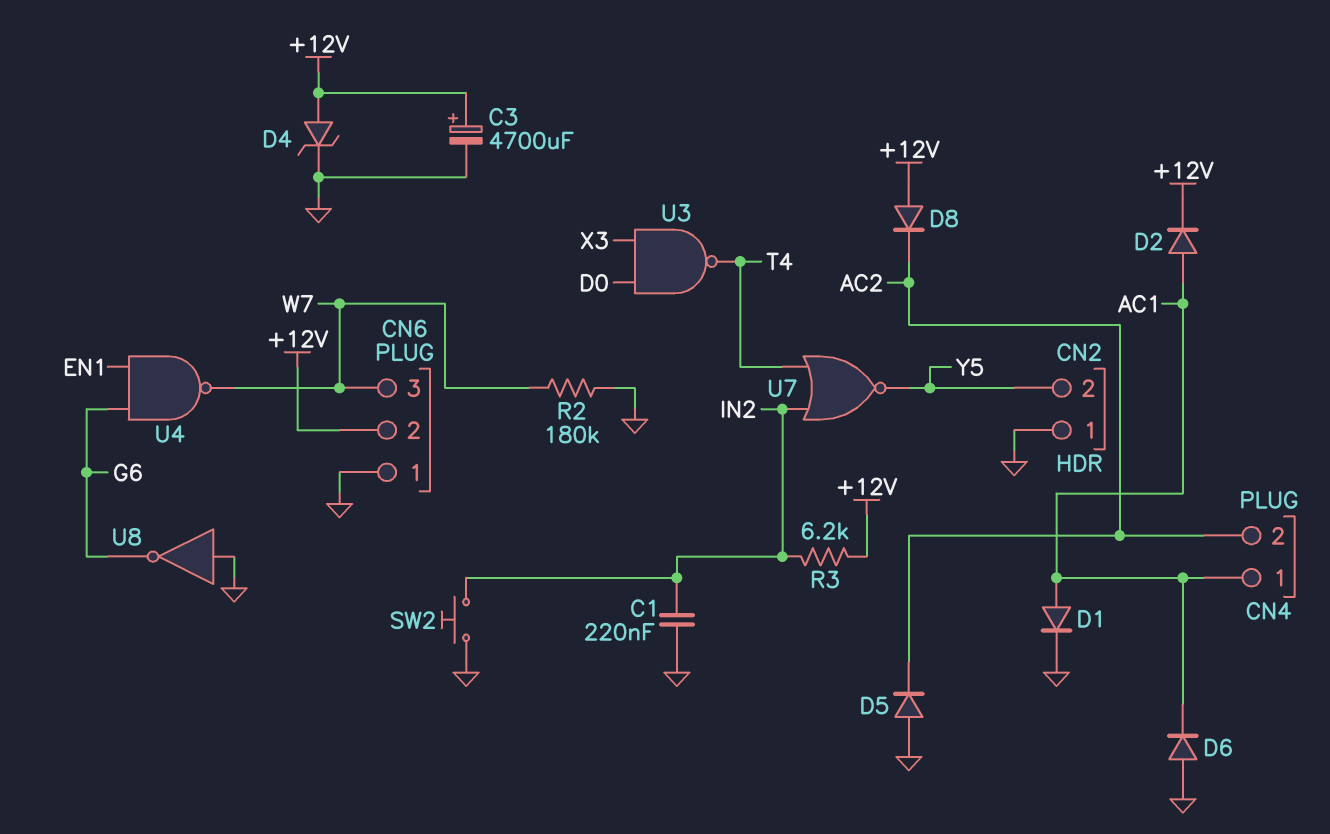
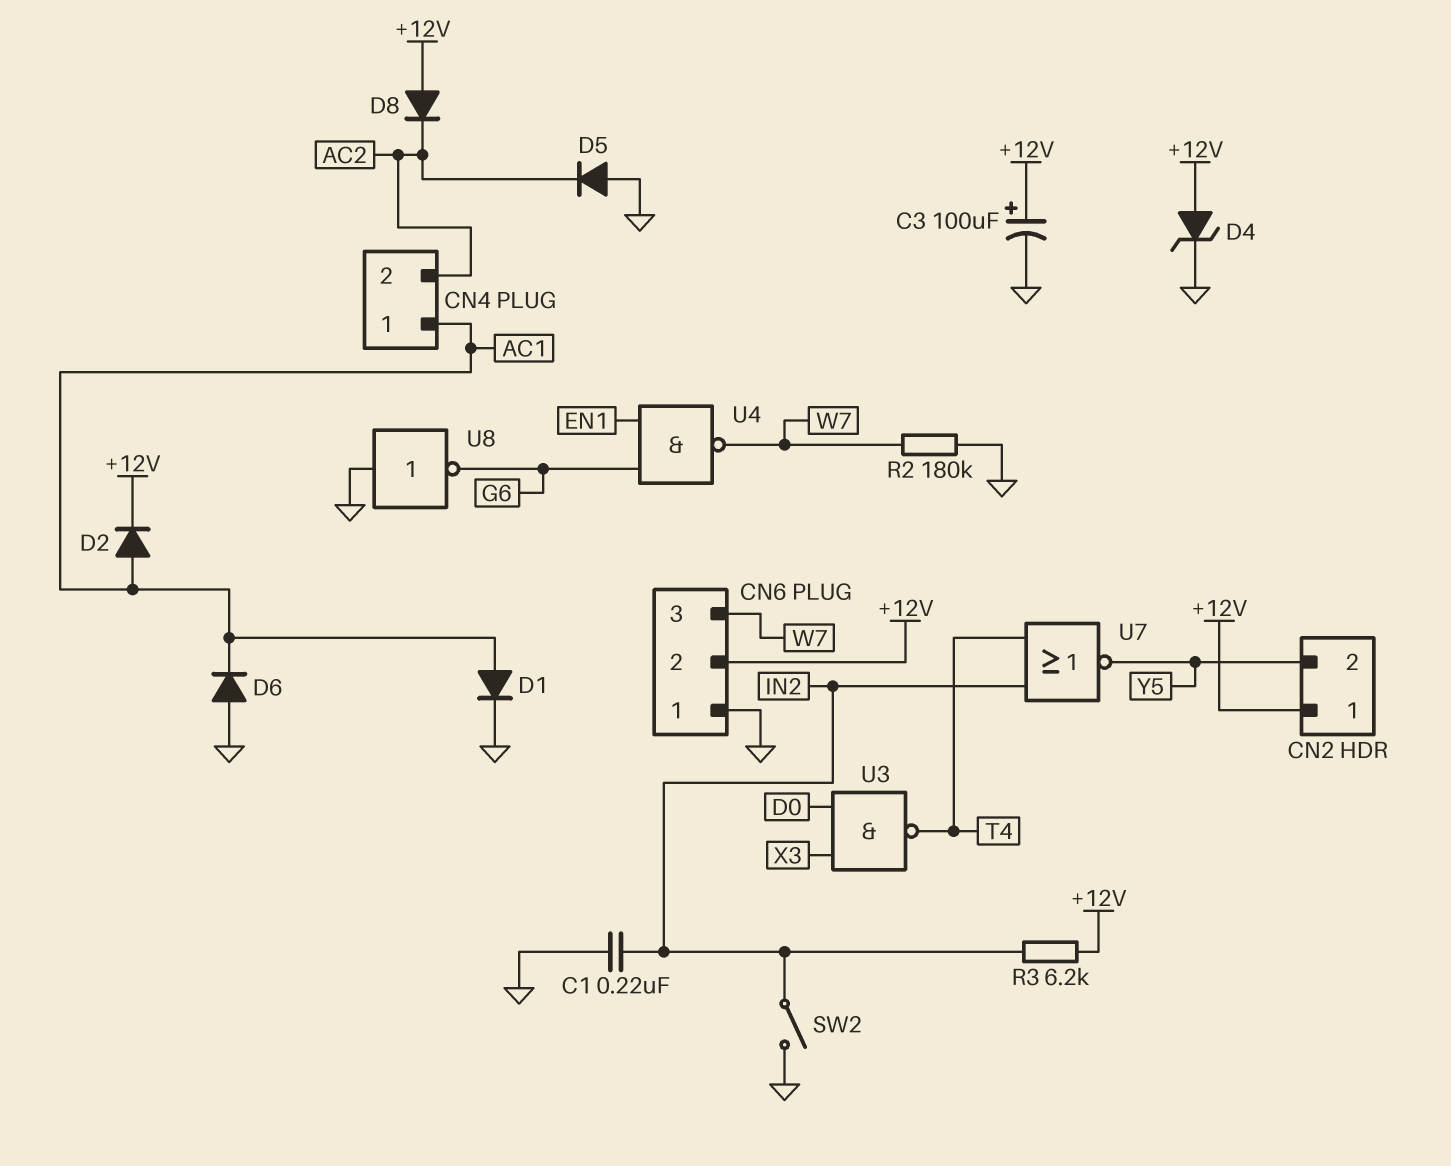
C3: 4700uF (plus +12V, minus GND) -> 100uF (plus +12V, minus GND)
CN2 pin 1: GND -> +12V
SW2: button (GND, IN2) -> switch (GND, IN2)

